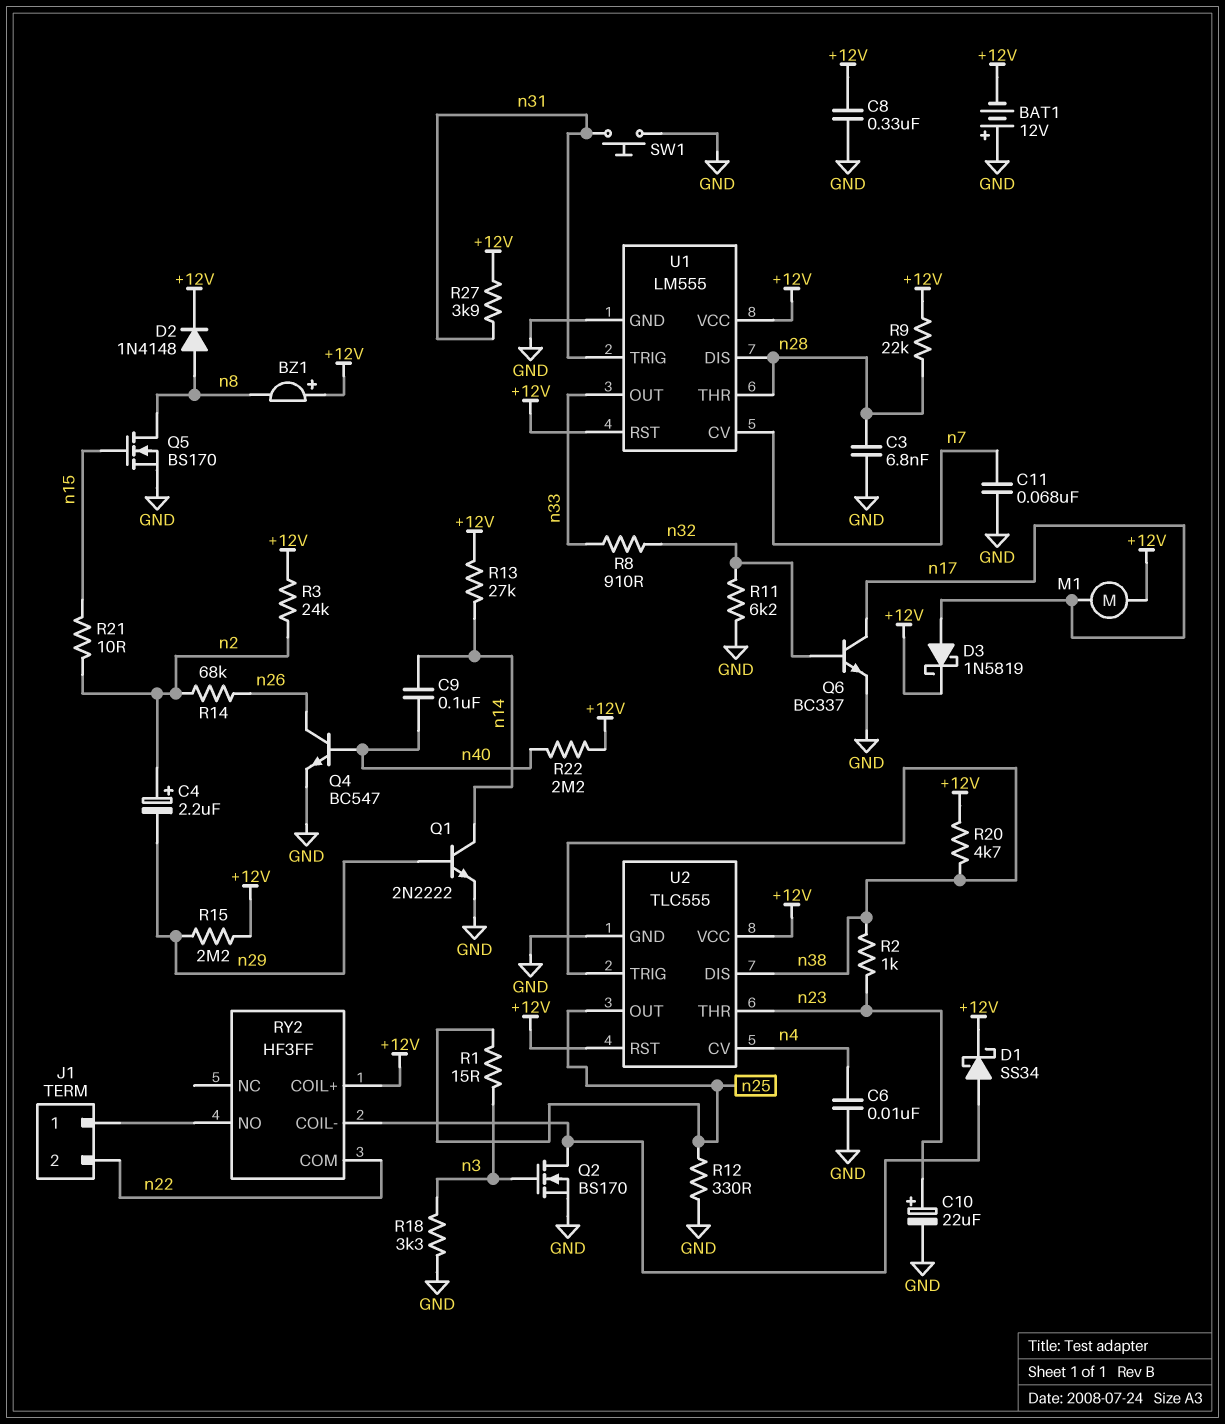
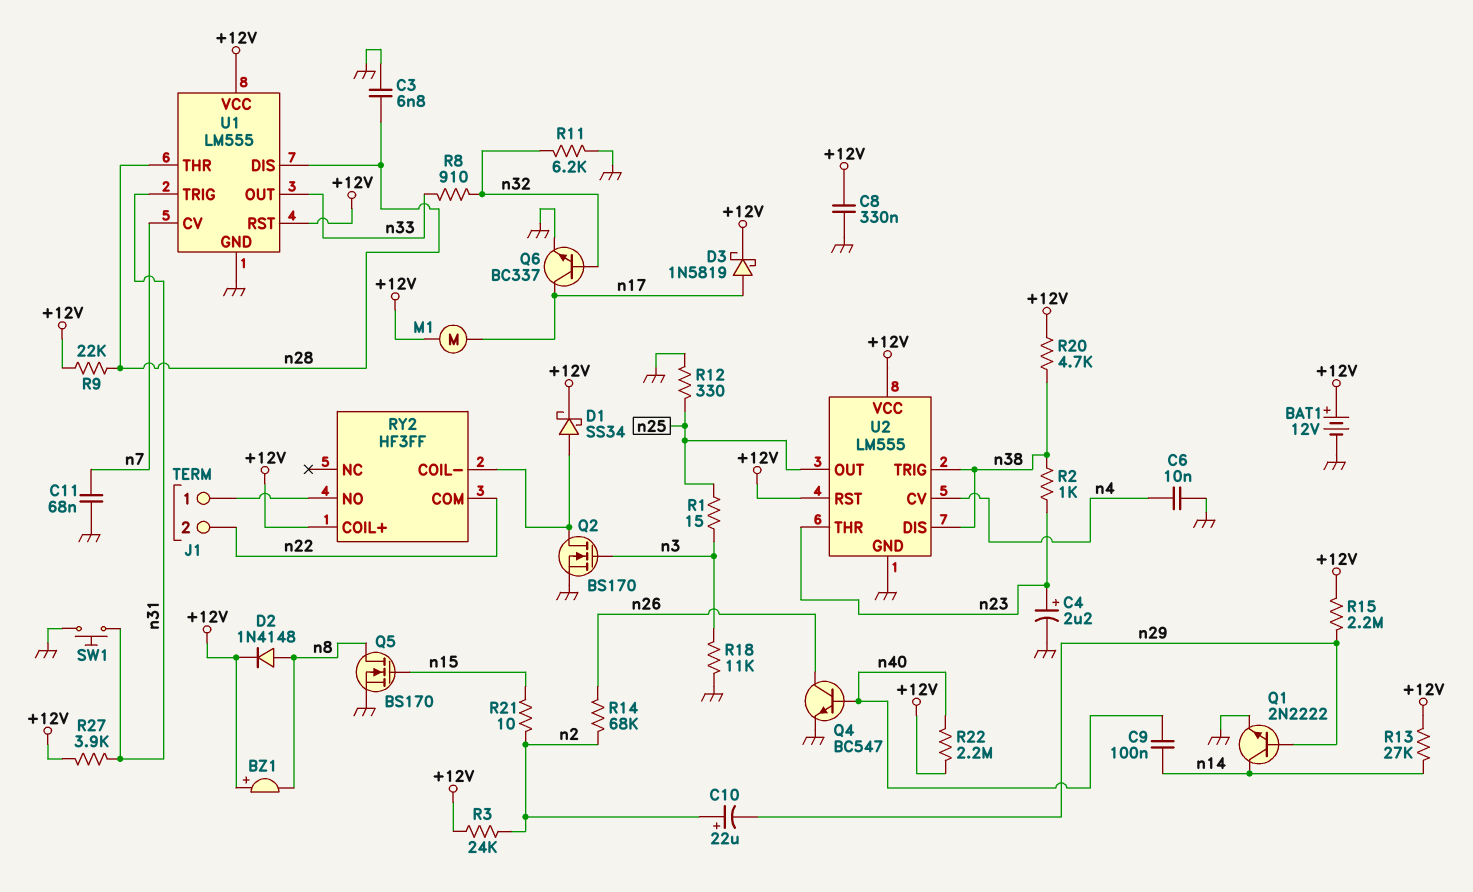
BAT1: 12V (plus GND, minus +12V) -> 12V (plus +12V, minus GND)
C4: 2.2uF (plus n2, minus n29) -> 2.2uF (plus n23, minus GND)
C10: 22uF (plus n23, minus GND) -> 22uF (plus n2, minus n29)
R18: 3.3k (GND, n3) -> 11k (GND, n3)
U2: TLC555 -> LM555

